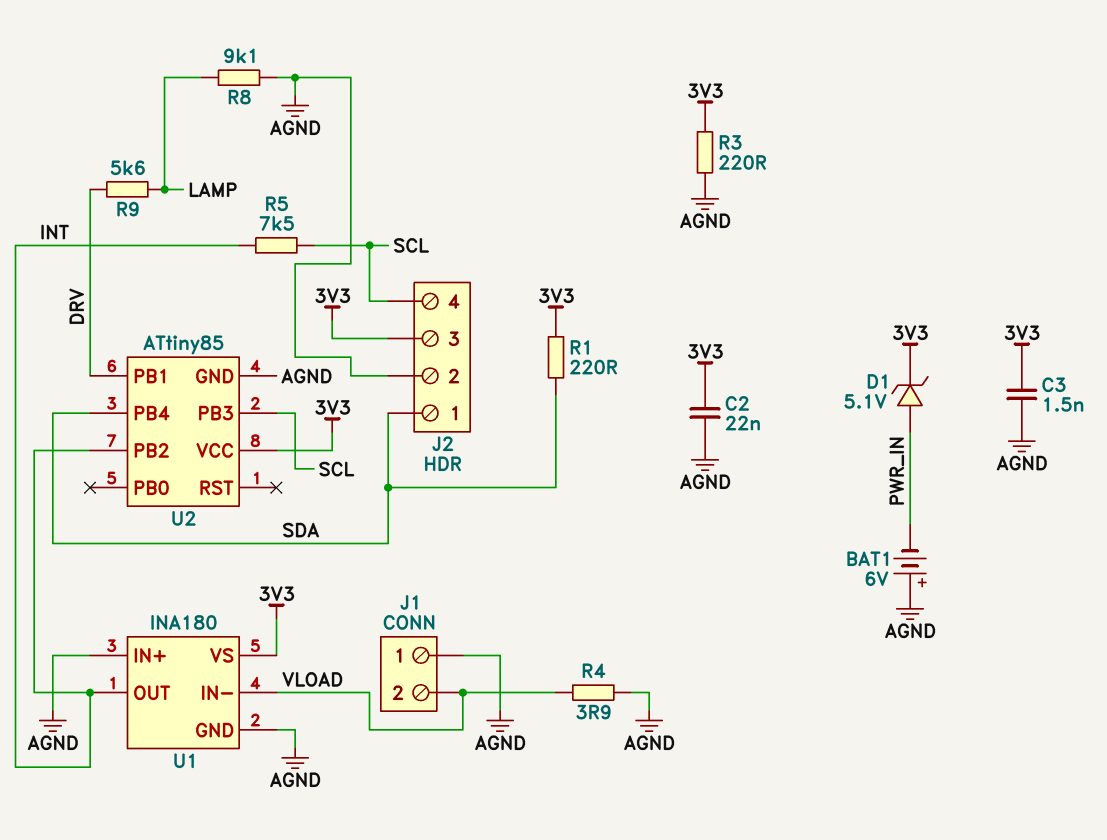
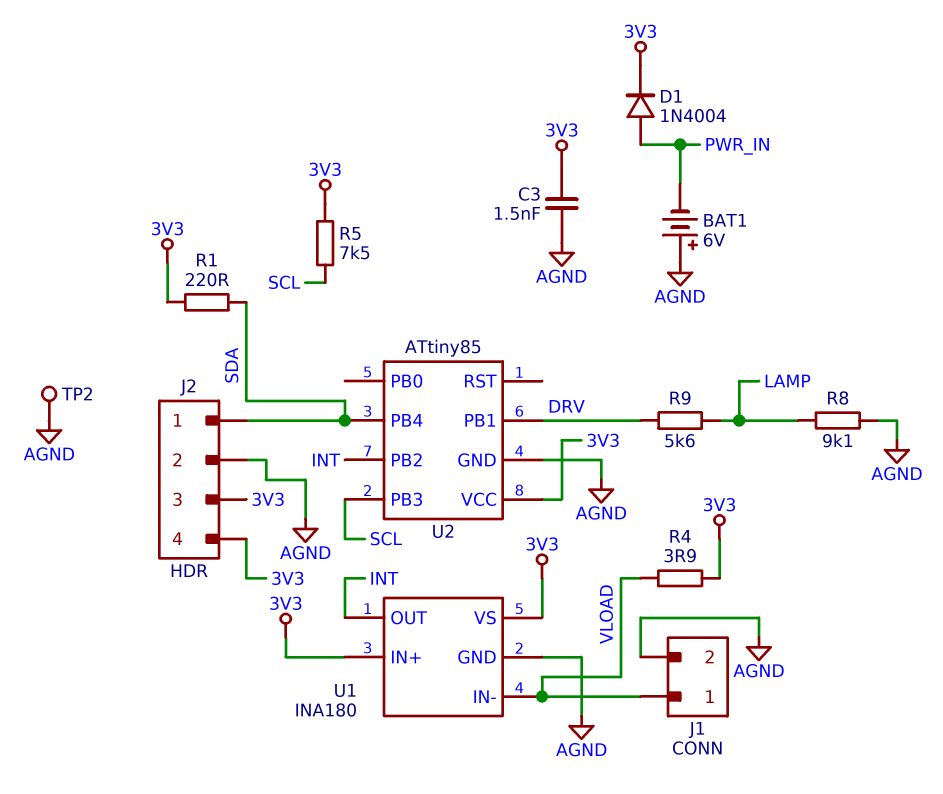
C2: 22nF (3V3, AGND) -> none
D1: zener 5.1V (A PWR_IN, K 3V3) -> diode 1N4004 (A PWR_IN, K 3V3)
J1 pin 1: AGND -> VLOAD
J1 pin 2: VLOAD -> AGND
J2 pin 4: SCL -> 3V3
R3: 220 (3V3, AGND) -> none
R4: 3.9 (AGND, VLOAD) -> 3.9 (3V3, VLOAD)
R5: 7.5k (INT, SCL) -> 7.5k (3V3, SCL)
TP2: none -> test point (AGND)
U1 pin IN+: AGND -> 3V3

